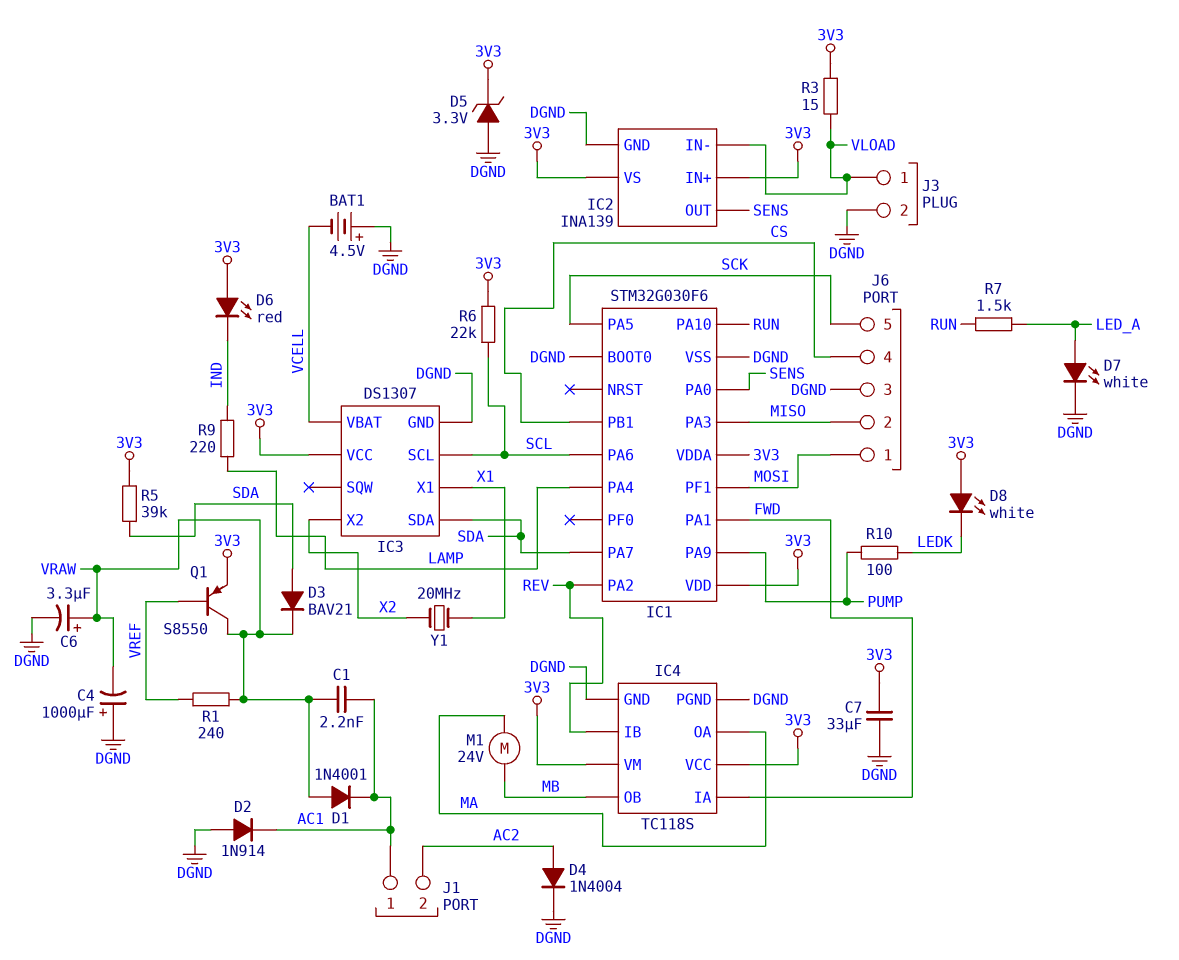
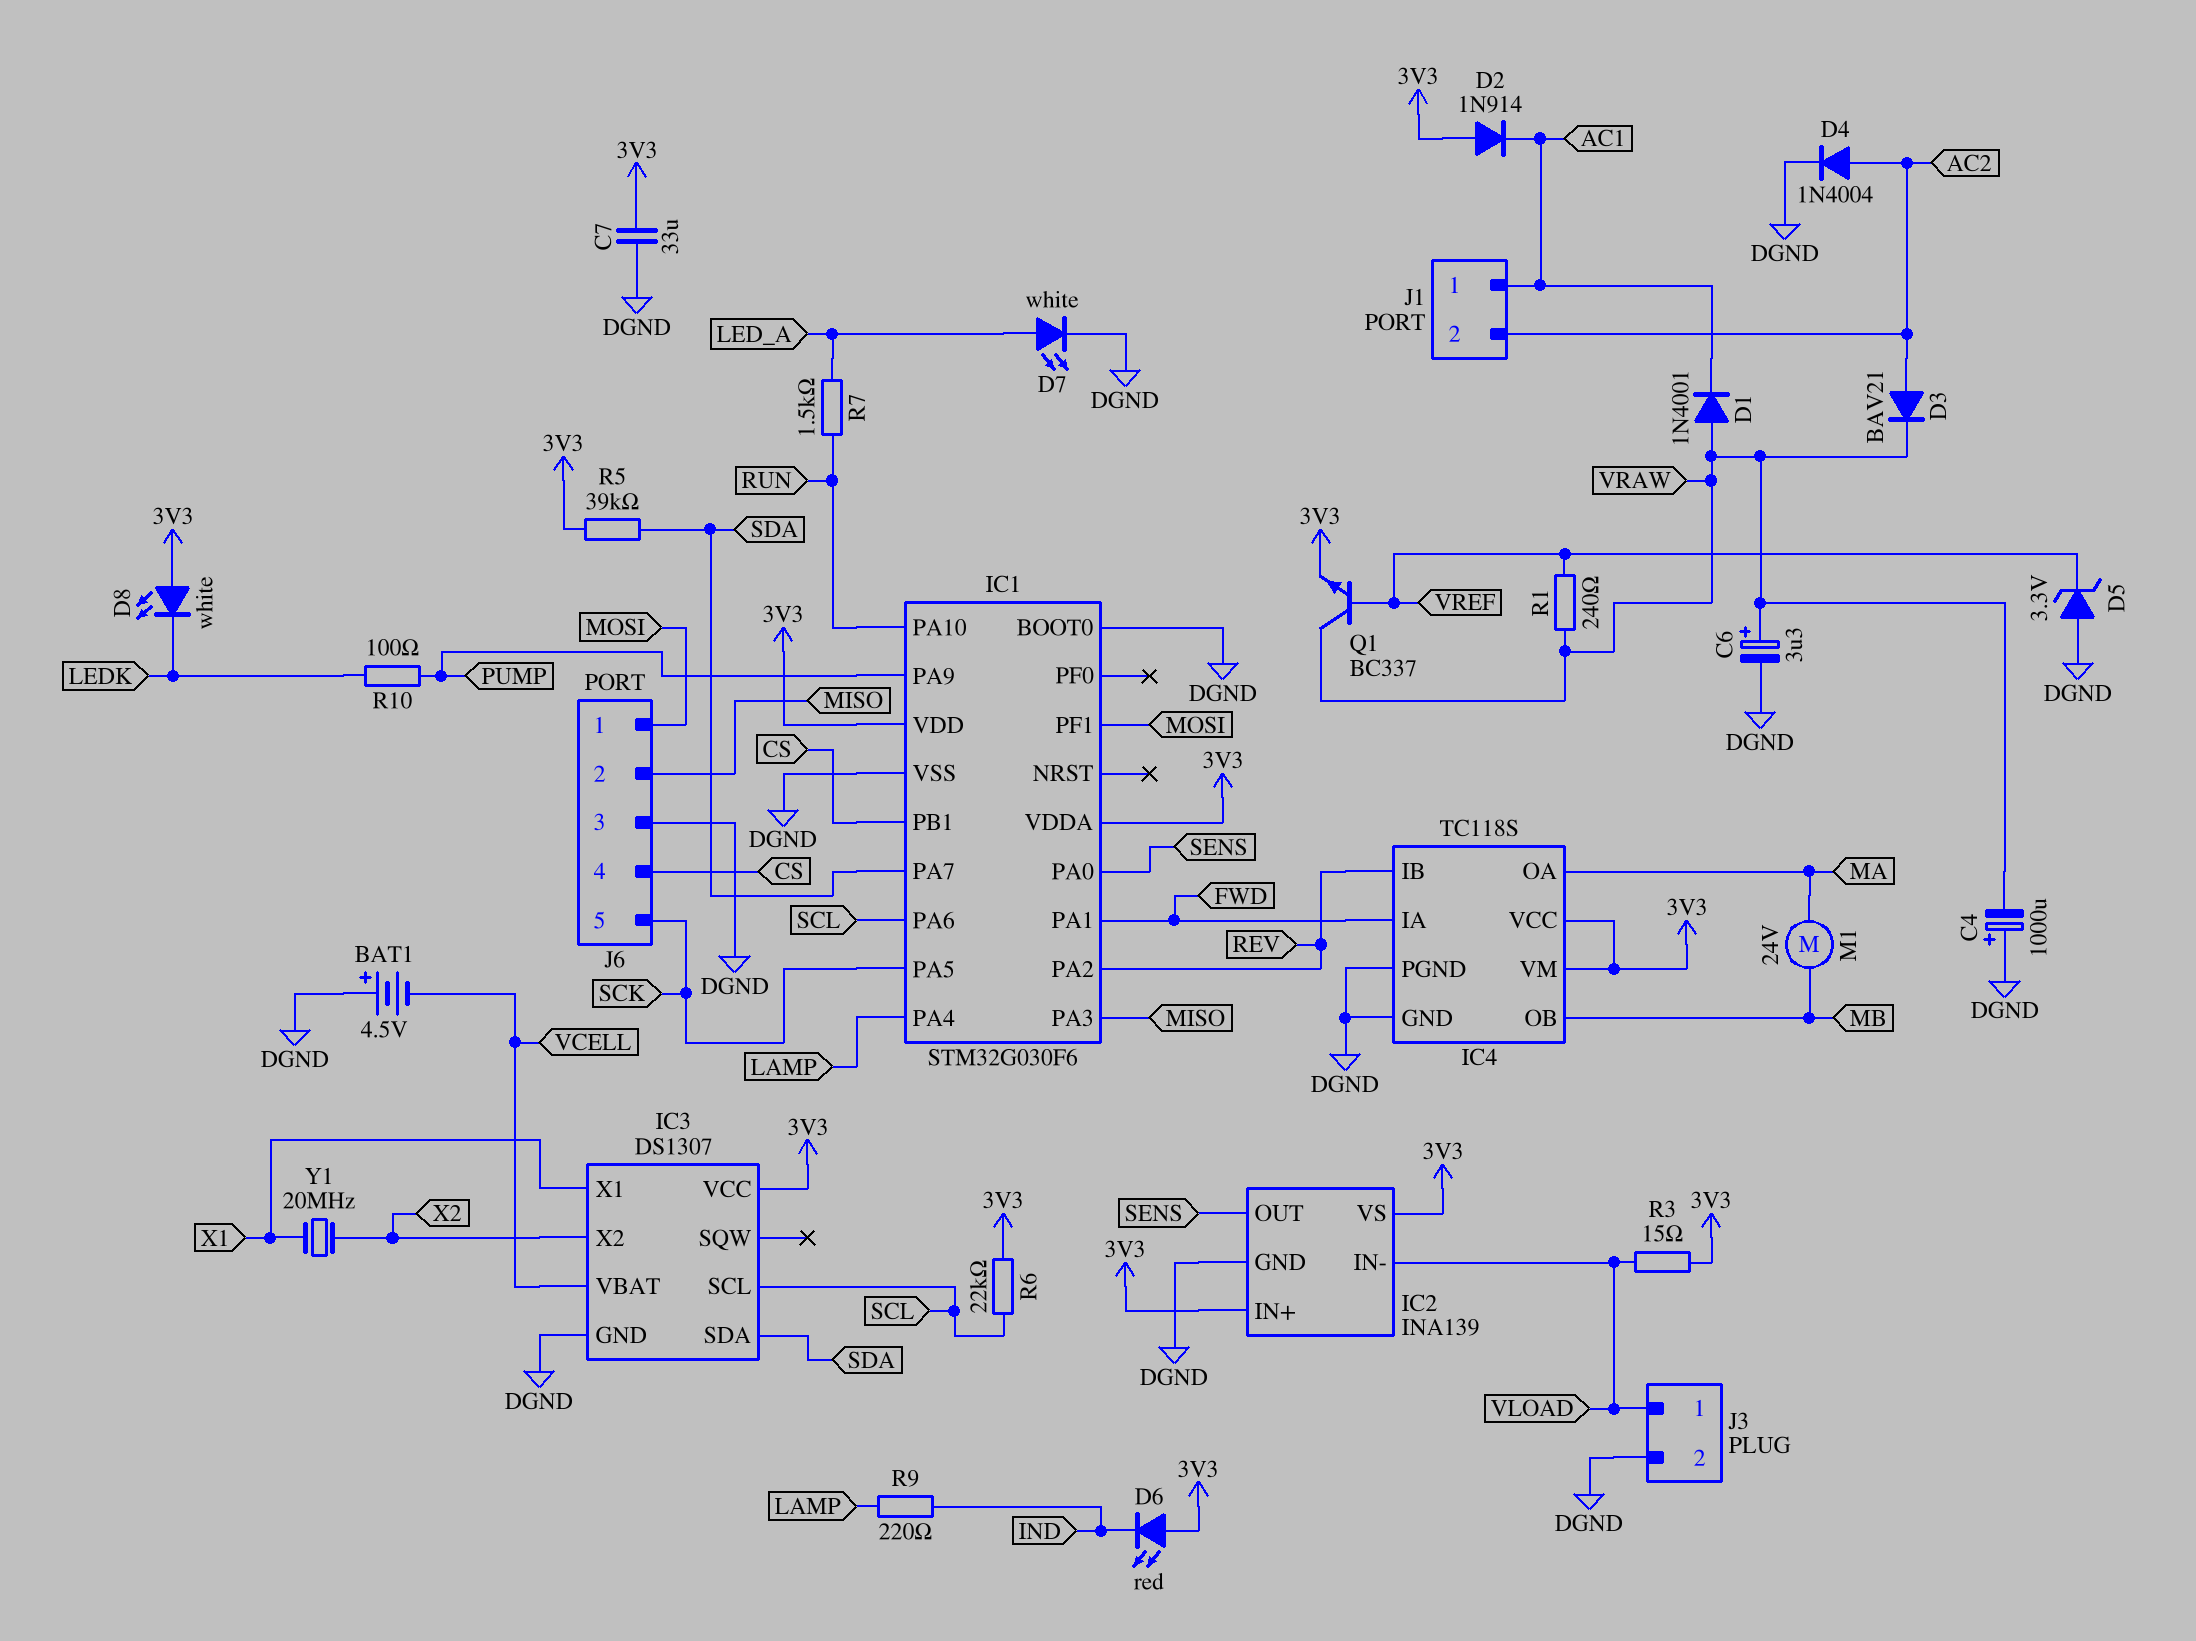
C1: 2.2nF (AC1, VRAW) -> none
D2: diode 1N914 (A DGND, K AC1) -> diode 1N914 (A 3V3, K AC1)
D3: diode BAV21 (A SDA, K VRAW) -> diode BAV21 (A AC2, K VRAW)
D5: zener 3.3V (A DGND, K 3V3) -> zener 3.3V (A DGND, K VREF)
Q1: PNP S8550 (B VREF, C VRAW, E 3V3) -> NPN BC337 (B VREF, C VRAW, E 3V3)

